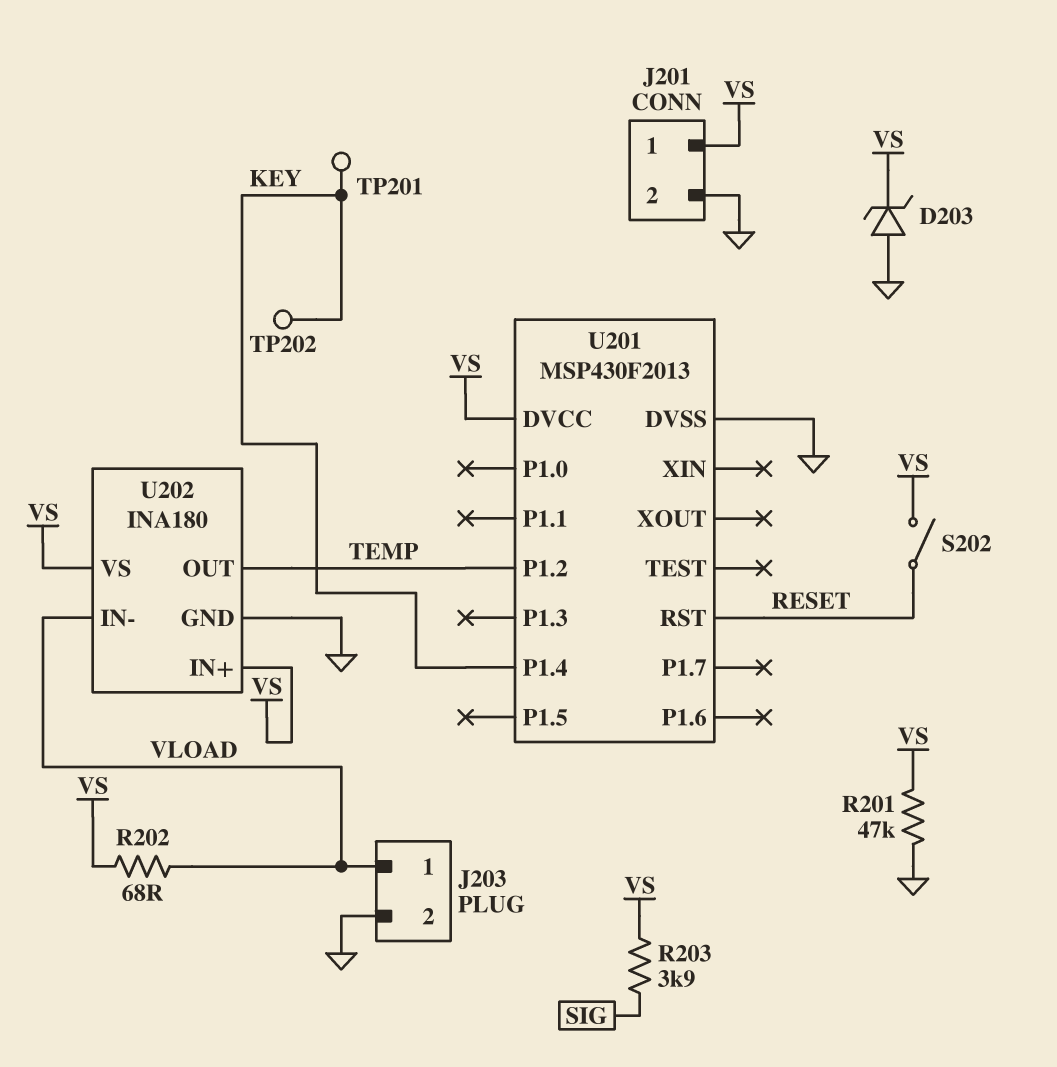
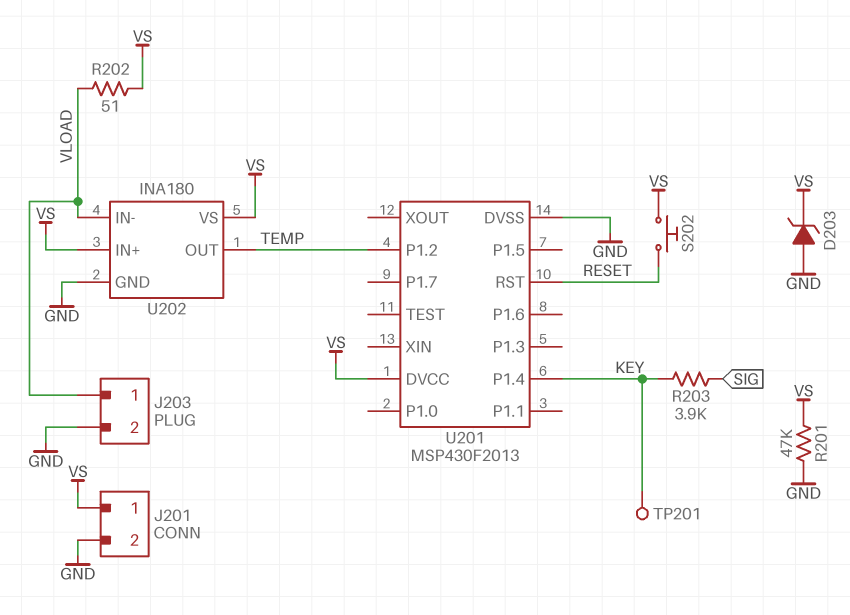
R202: 68 (VLOAD, VS) -> 51 (VLOAD, VS)
R203: 3.9k (SIG, VS) -> 3.9k (KEY, SIG)
S202: switch (RESET, VS) -> button (RESET, VS)
TP202: test point (KEY) -> none

